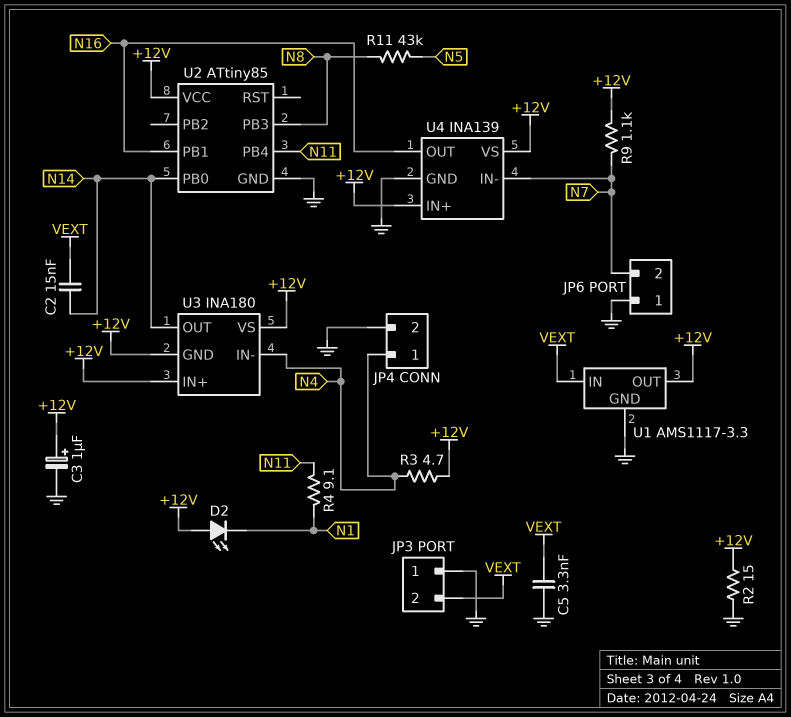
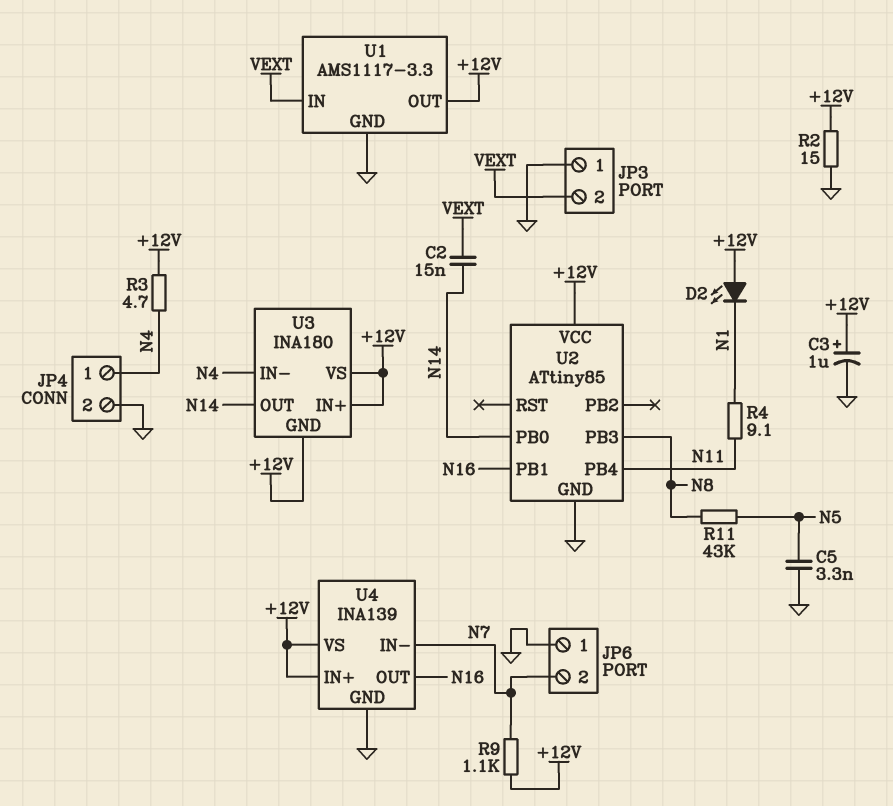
C5: 3.3nF (GND, VEXT) -> 3.3nF (GND, N5)

